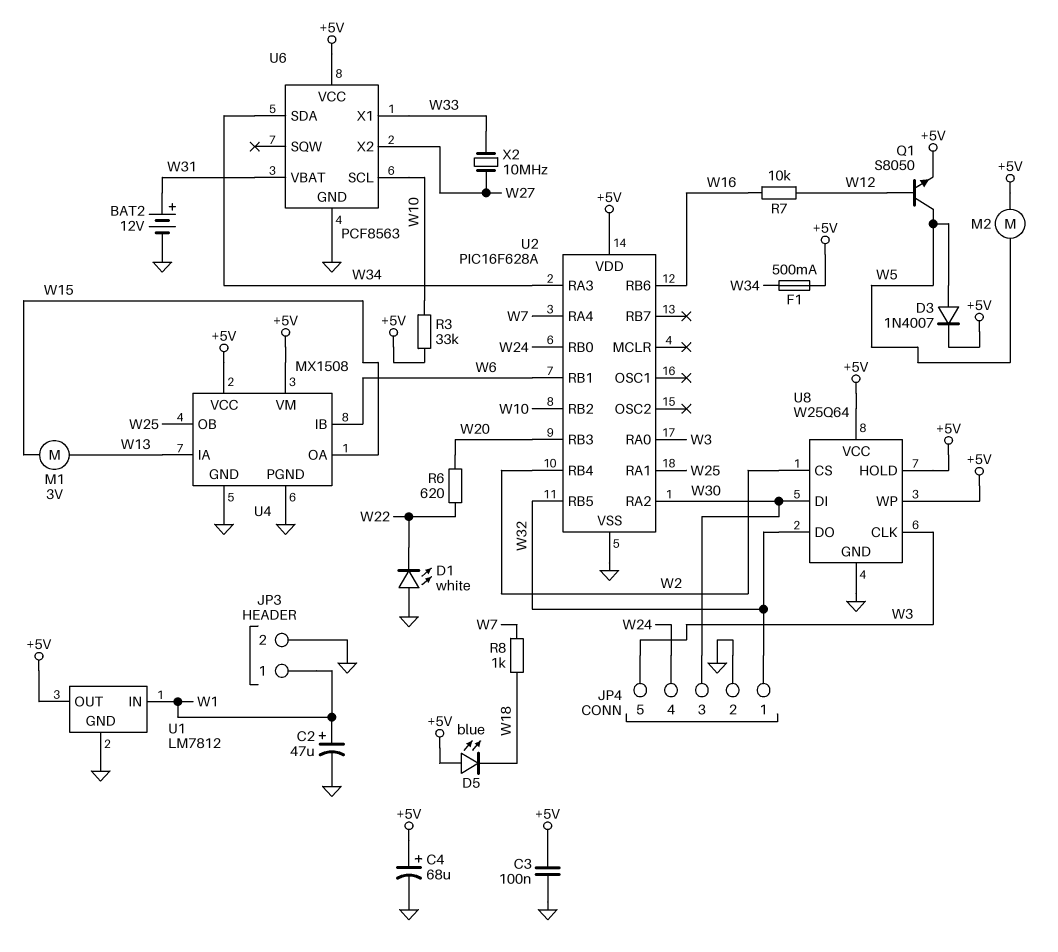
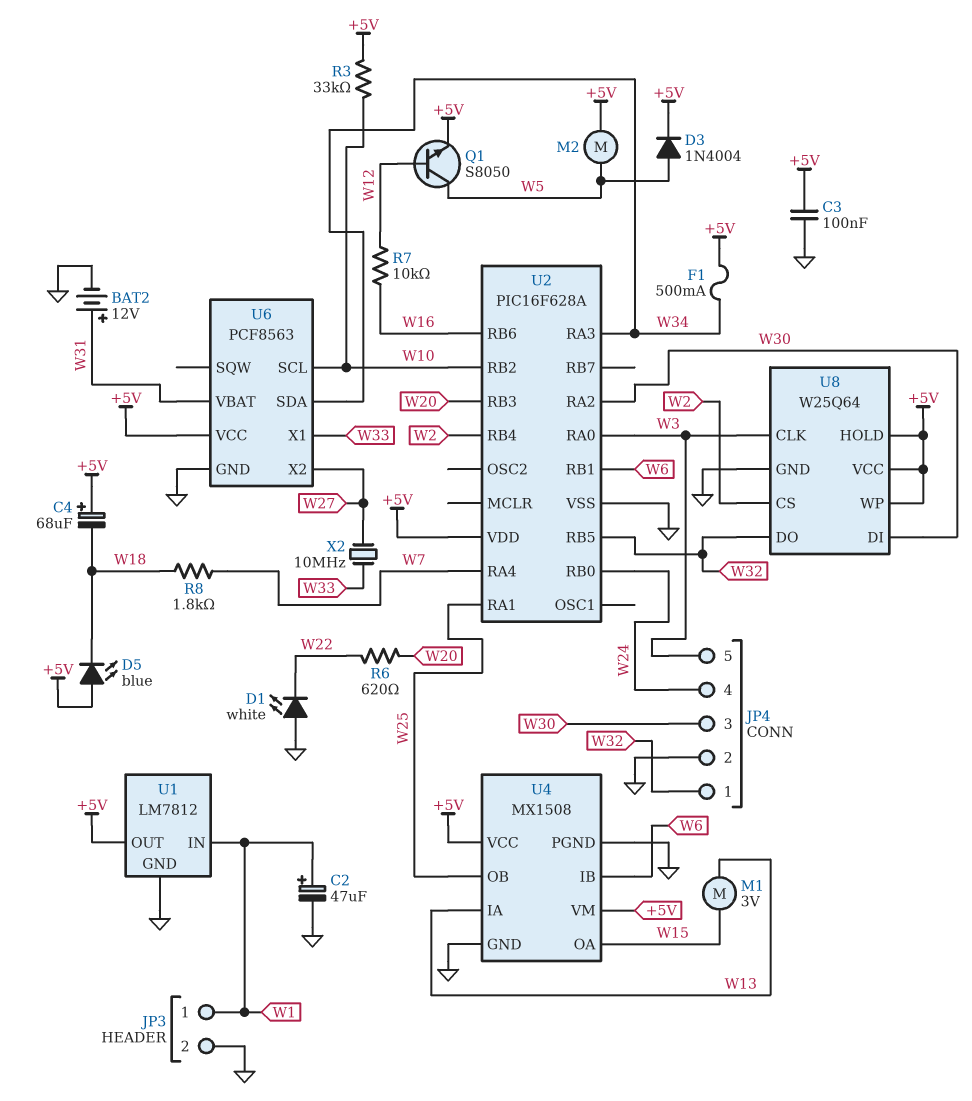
C4: 68uF (plus +5V, minus GND) -> 68uF (plus +5V, minus W18)
D3: diode 1N4007 (A W5, K +5V) -> diode 1N4004 (A W5, K +5V)
R8: 1k (W7, W18) -> 1.8k (W7, W18)

